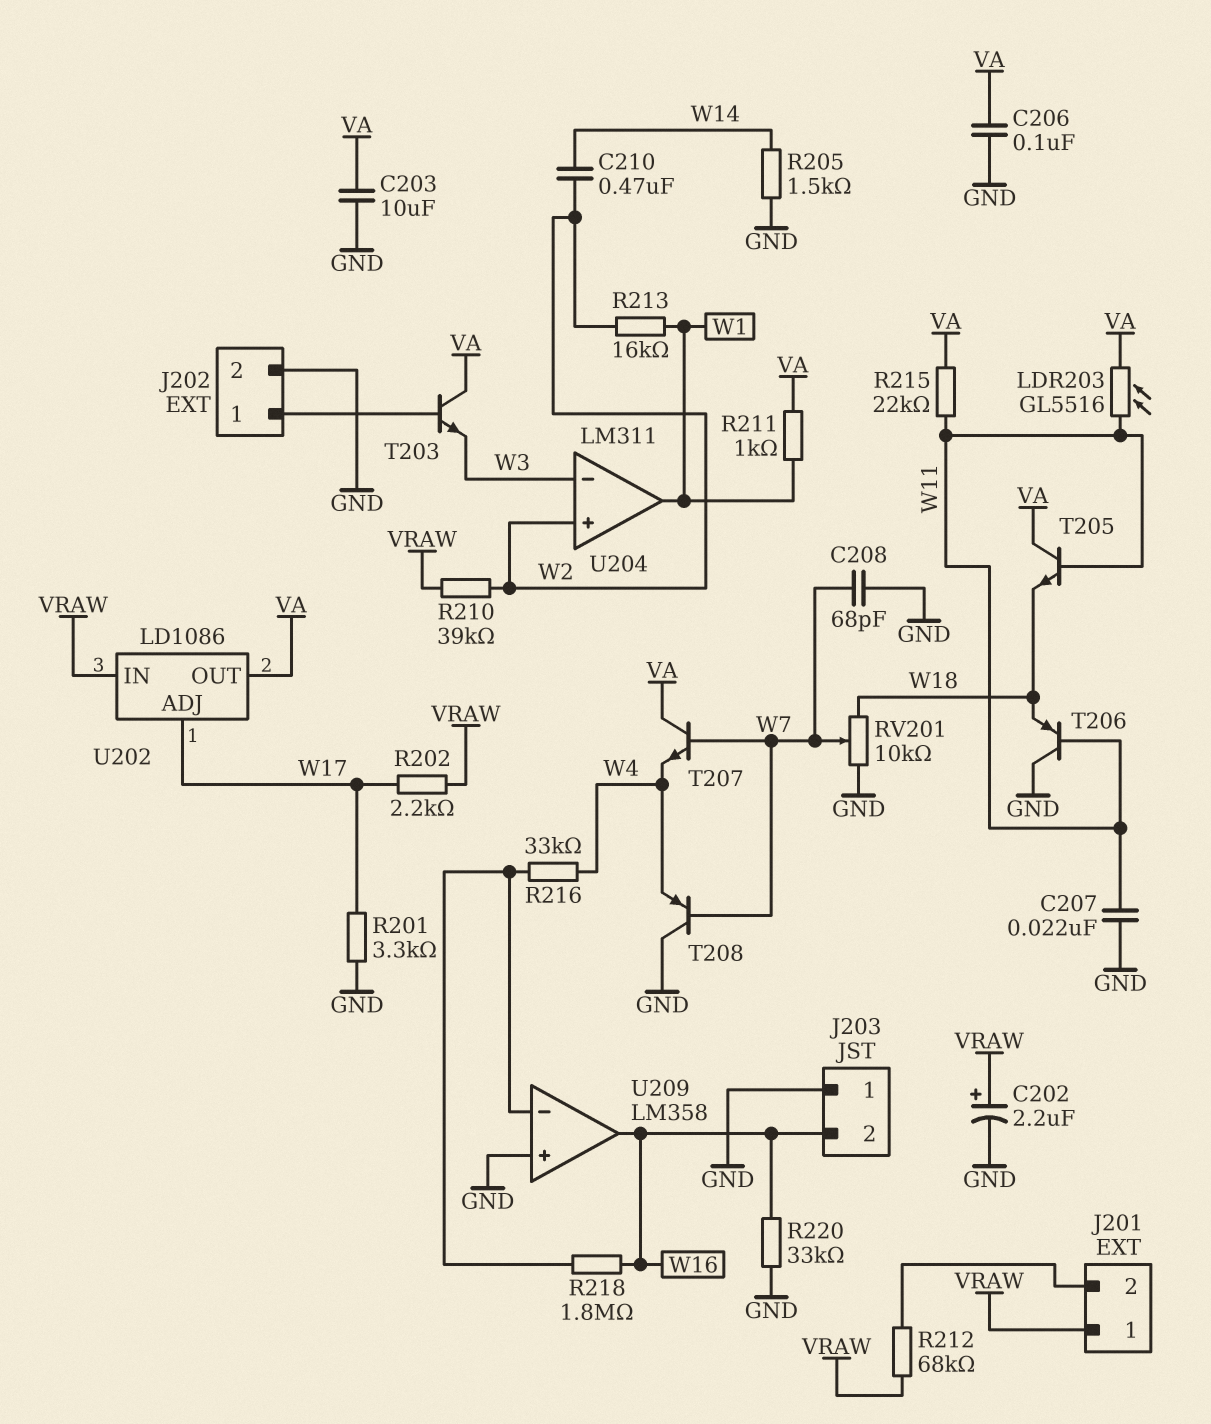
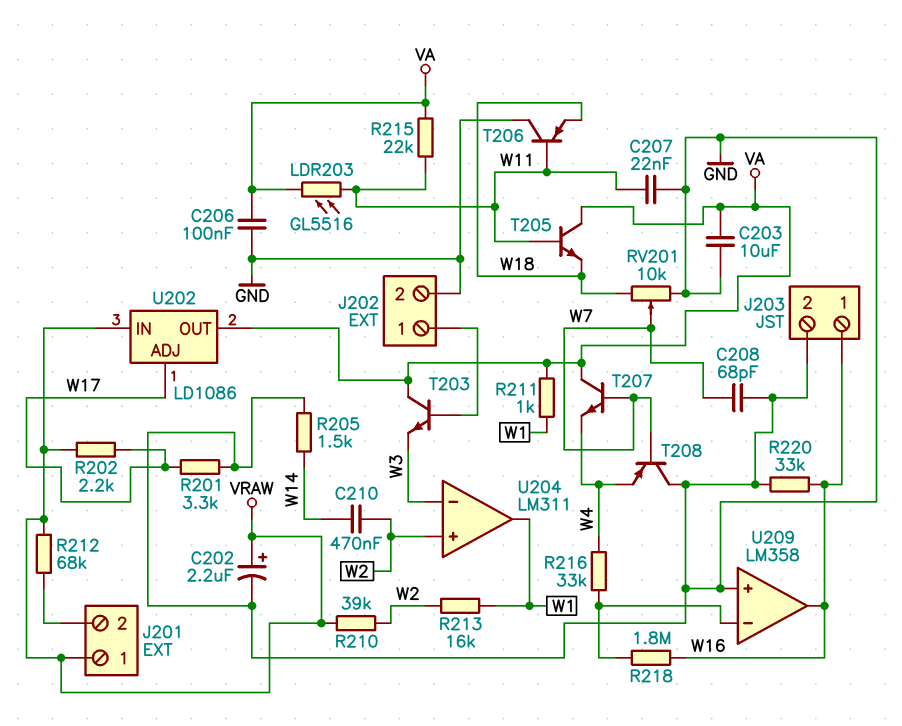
J203 pin 1: GND -> W16
J203 pin 2: W16 -> GND

